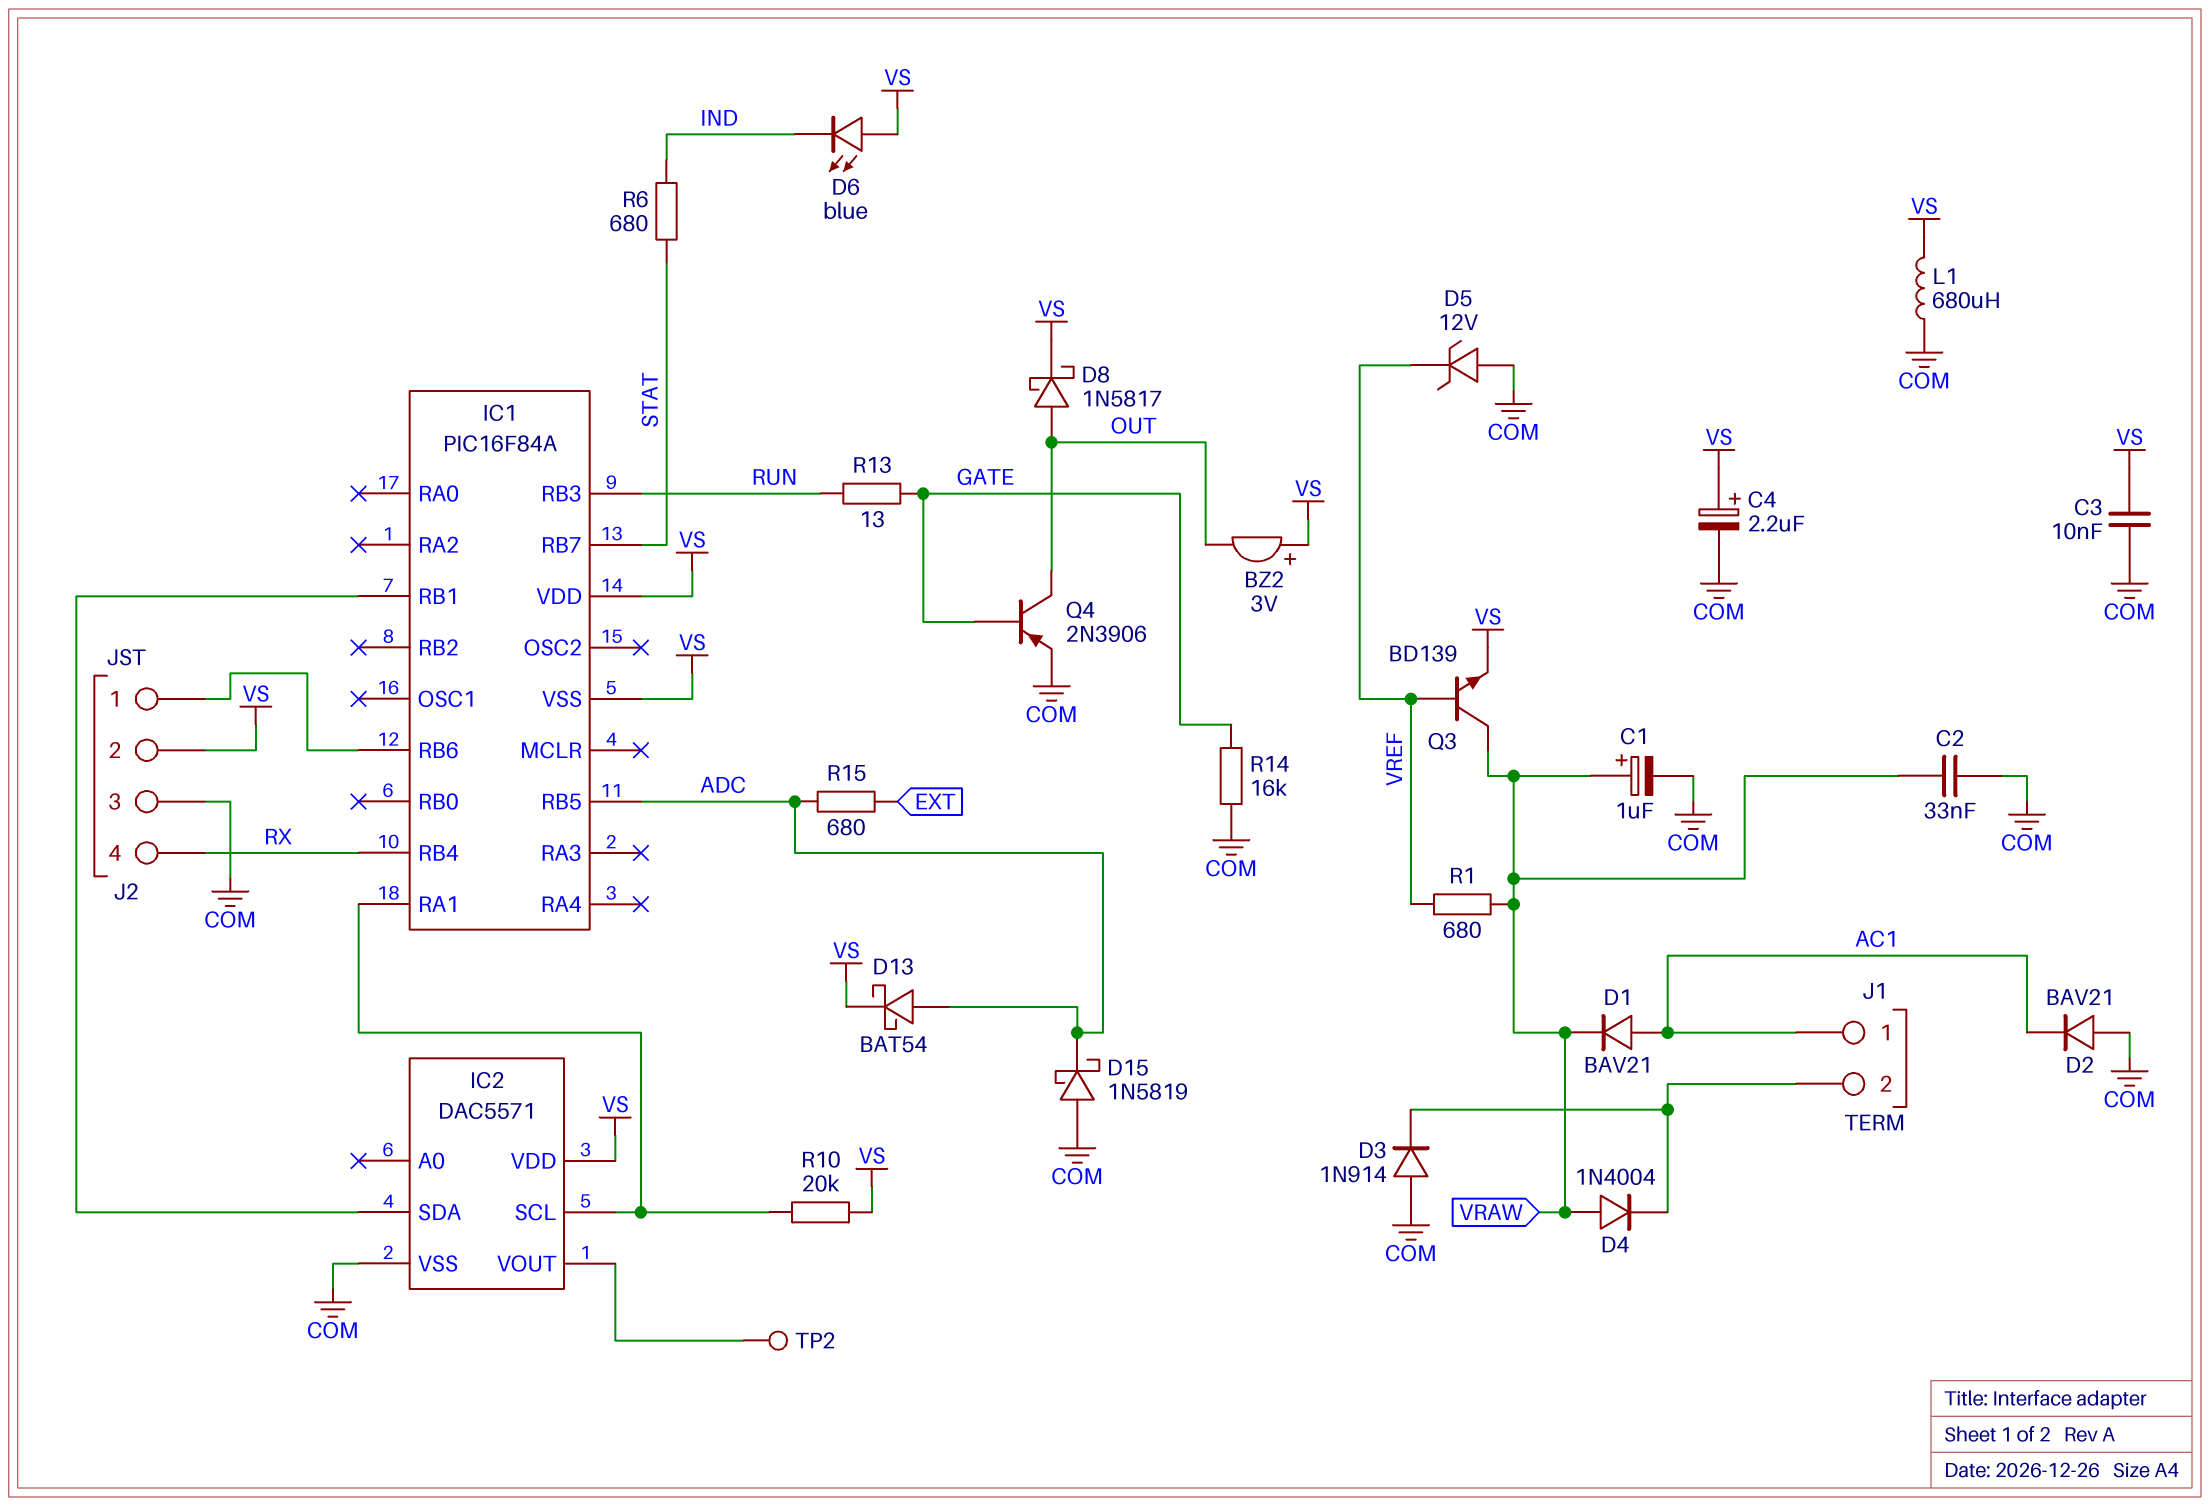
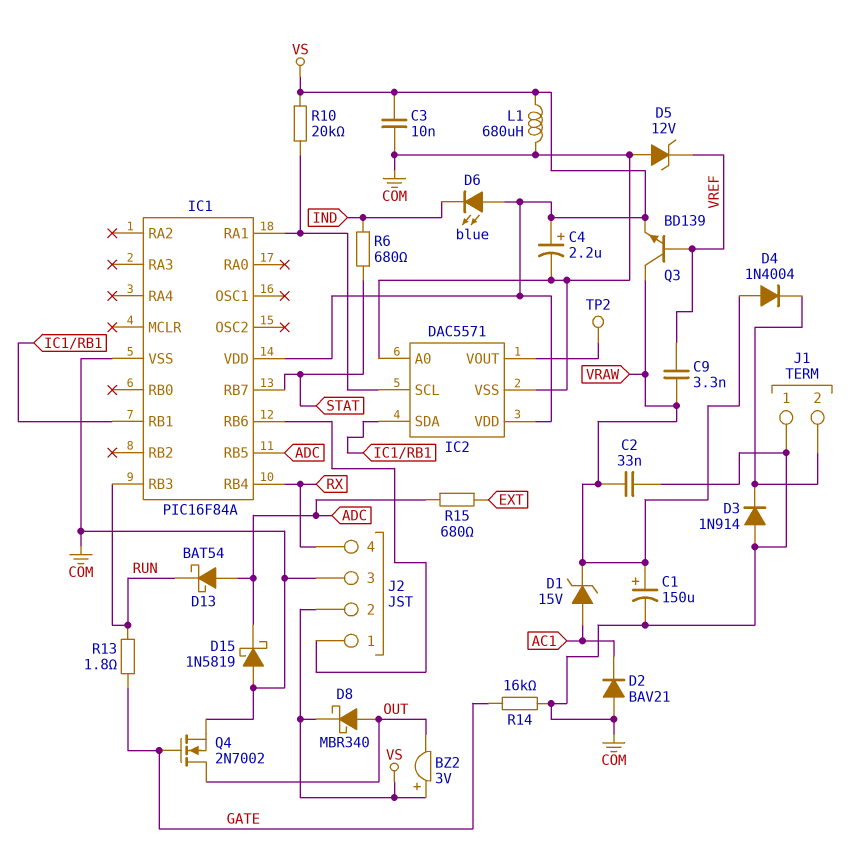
C1: 1uF (plus VRAW, minus COM) -> 150uF (plus VRAW, minus COM)
C9: none -> 3.3nF (VRAW, VREF)
D1: diode BAV21 (A AC1, K VRAW) -> zener 15V (A AC1, K VRAW)
D8: schottky 1N5817 (A OUT, K VS) -> schottky MBR340 (A OUT, K VS)
D13: schottky BAT54 (A ADC, K VS) -> schottky BAT54 (A ADC, K RUN)
IC1 pin VSS: VS -> COM
IC2 pin A0: none -> COM
J1 pin 1: AC1 -> COM
Q4: PNP 2N3906 (B GATE, C OUT, E COM) -> NMOS 2N7002 (G GATE, D OUT, S COM)
R1: 680 (VRAW, VREF) -> none
R13: 13 (GATE, RUN) -> 1.8 (GATE, RUN)

